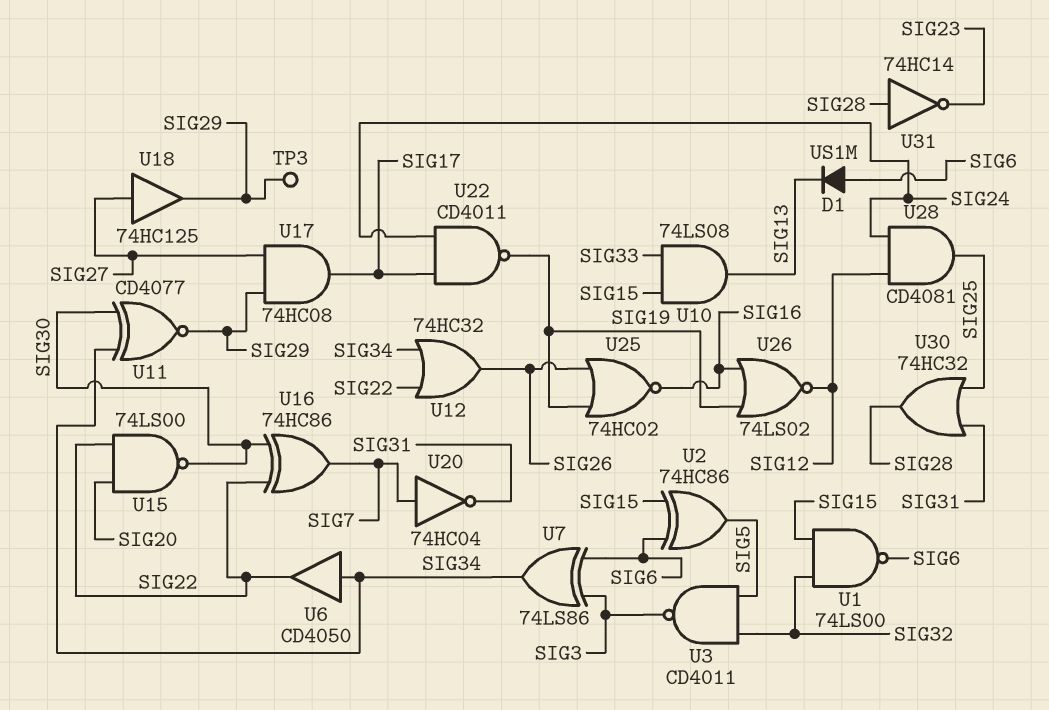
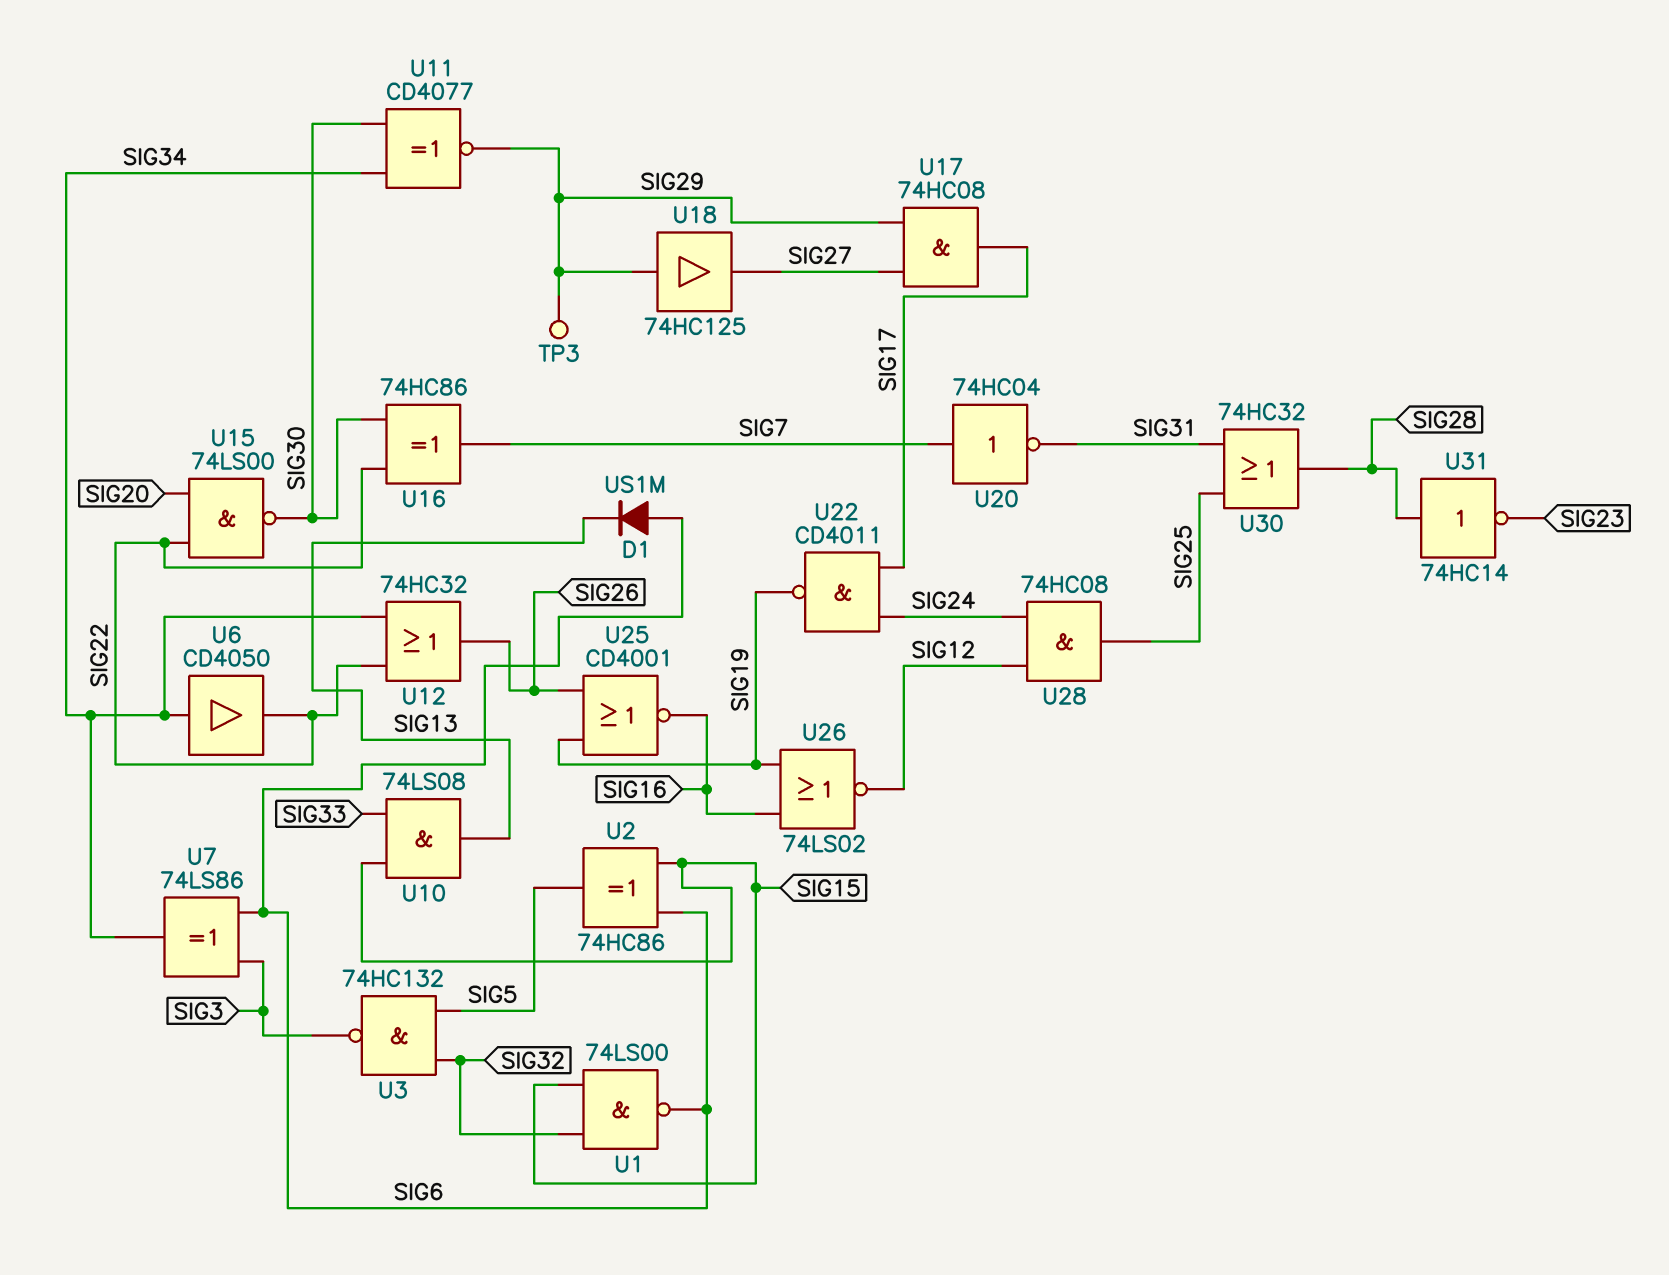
U3: NAND CD4011 (in SIG5, in SIG32, out SIG3) -> NAND 74HC132 (in SIG5, in SIG32, out SIG3)
U18: buffer 74HC125 (in SIG27, out SIG29) -> buffer 74HC125 (in SIG29, out SIG27)
U25: NOR 74HC02 (in SIG19, in SIG26, out SIG16) -> NOR CD4001 (in SIG19, in SIG26, out SIG16)
U28: AND CD4081 (in SIG12, in SIG24, out SIG25) -> AND 74HC08 (in SIG12, in SIG24, out SIG25)

